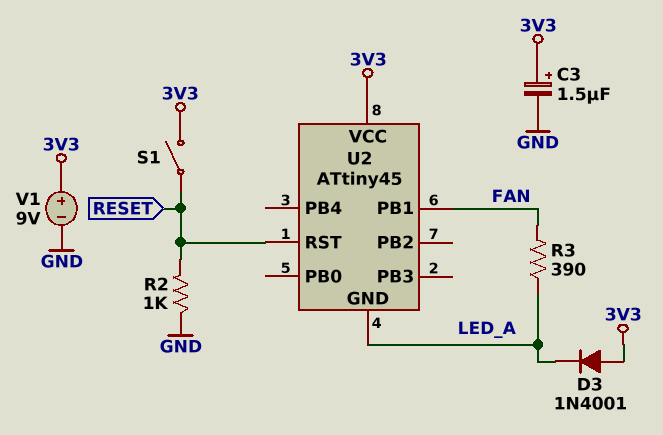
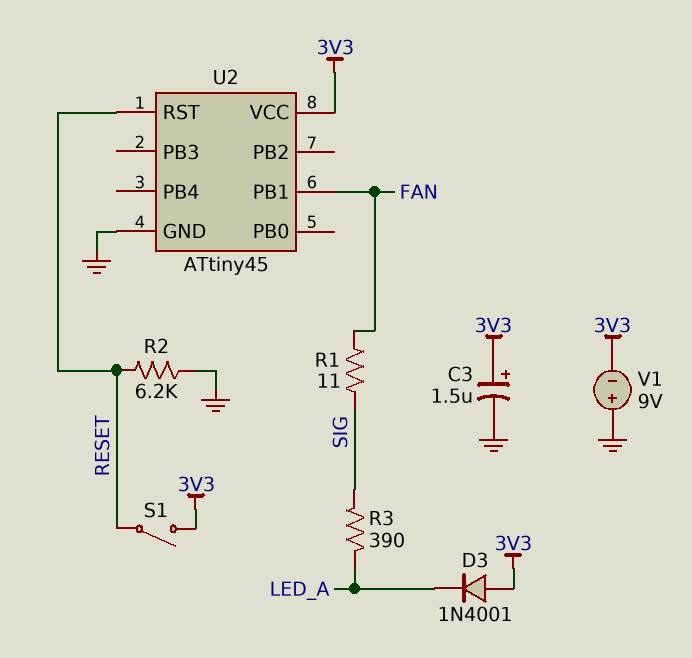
R1: none -> 11 (FAN, SIG)
R2: 1k (GND, RESET) -> 6.2k (GND, RESET)
R3: 390 (FAN, LED_A) -> 390 (LED_A, SIG)
U2 pin GND: LED_A -> GND
V1: 9V (plus 3V3, minus GND) -> 9V (plus GND, minus 3V3)

